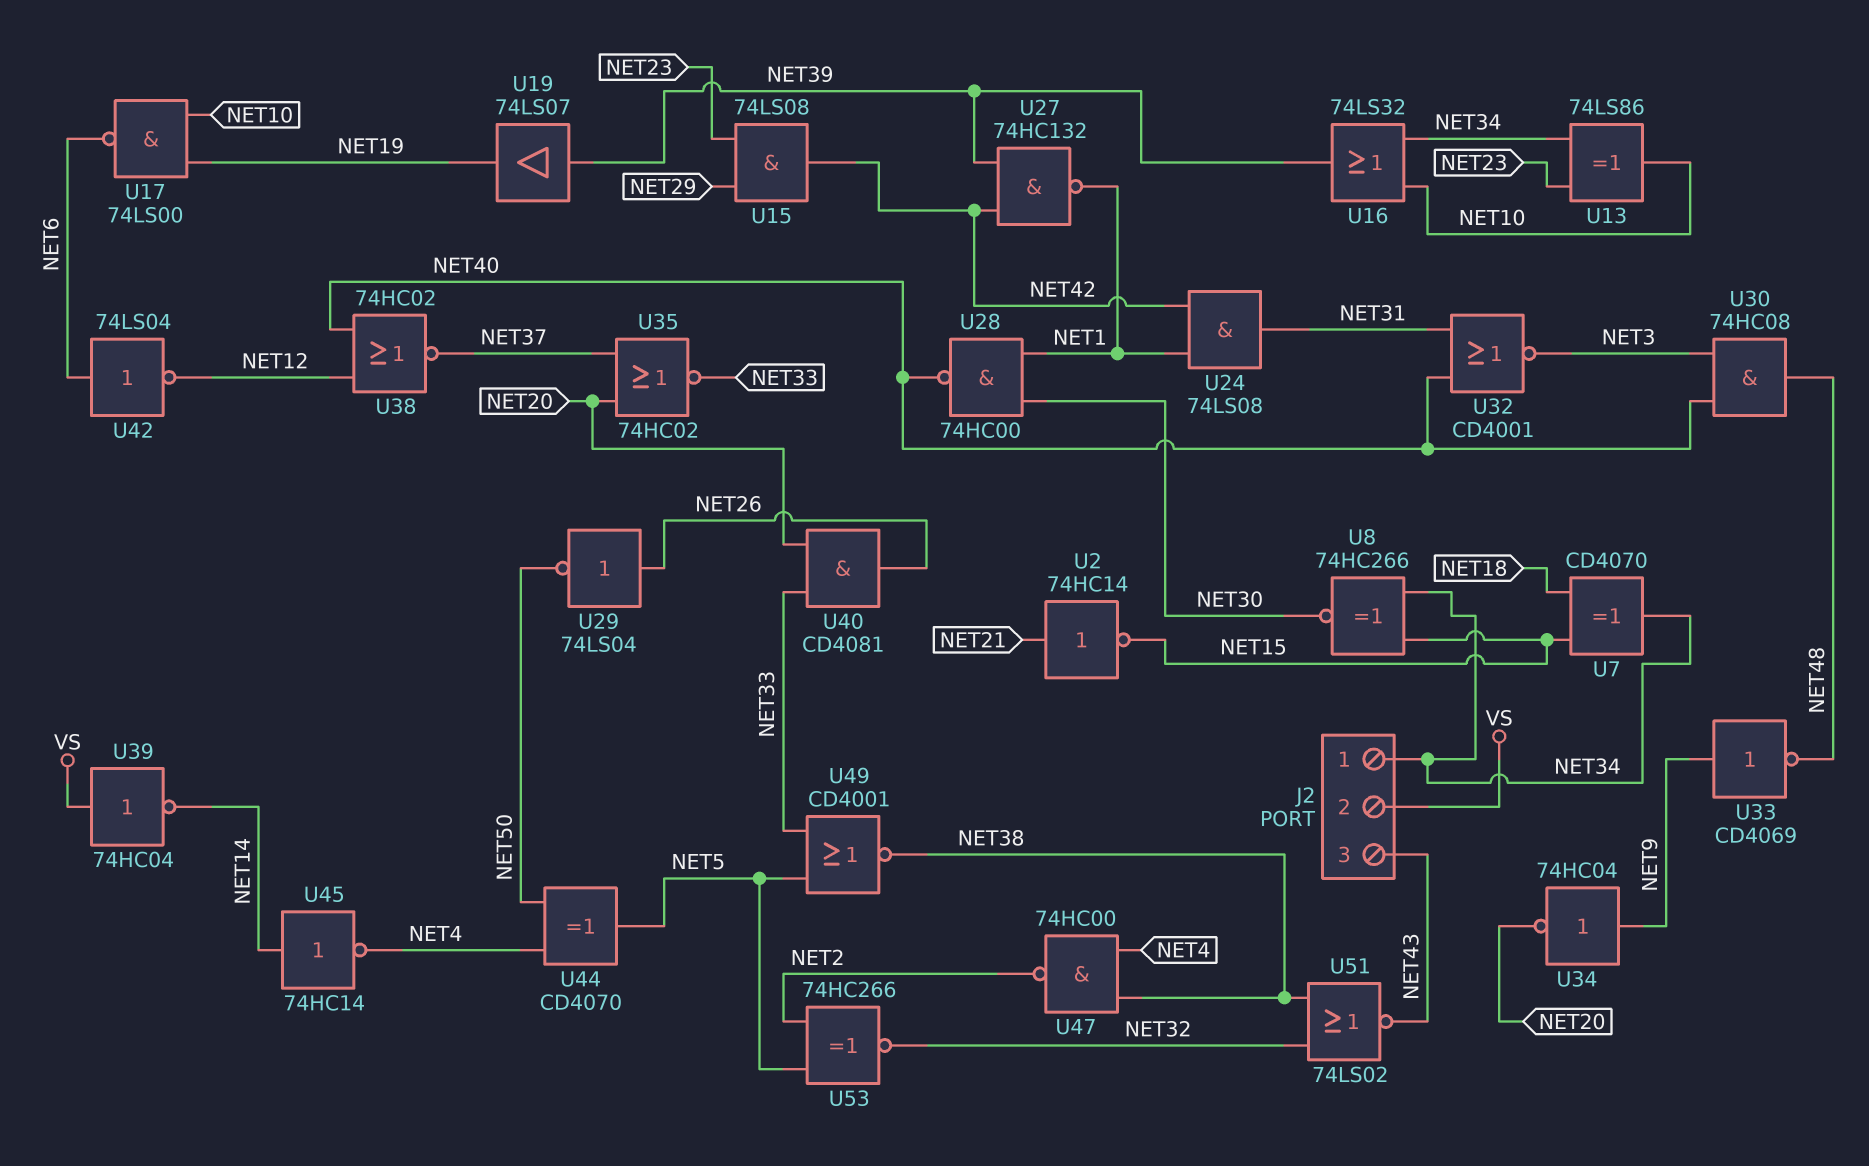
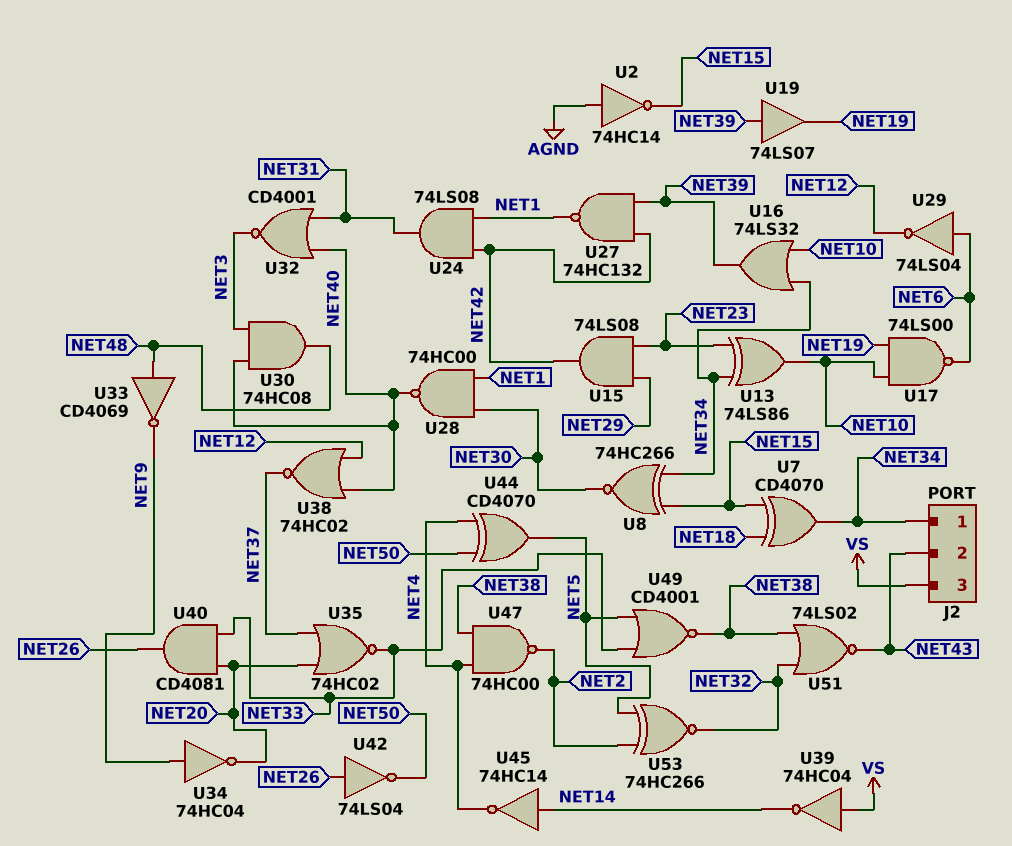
J2 pin 2: VS -> NET43
J2 pin 3: NET43 -> VS
U2: NOT 74HC14 (in NET21, out NET15) -> NOT 74HC14 (in AGND, out NET15)
U29: NOT 74LS04 (in NET26, out NET50) -> NOT 74LS04 (in NET6, out NET12)
U33: NOT CD4069 (in NET9, out NET48) -> NOT CD4069 (in NET48, out NET9)
U42: NOT 74LS04 (in NET6, out NET12) -> NOT 74LS04 (in NET26, out NET50)

